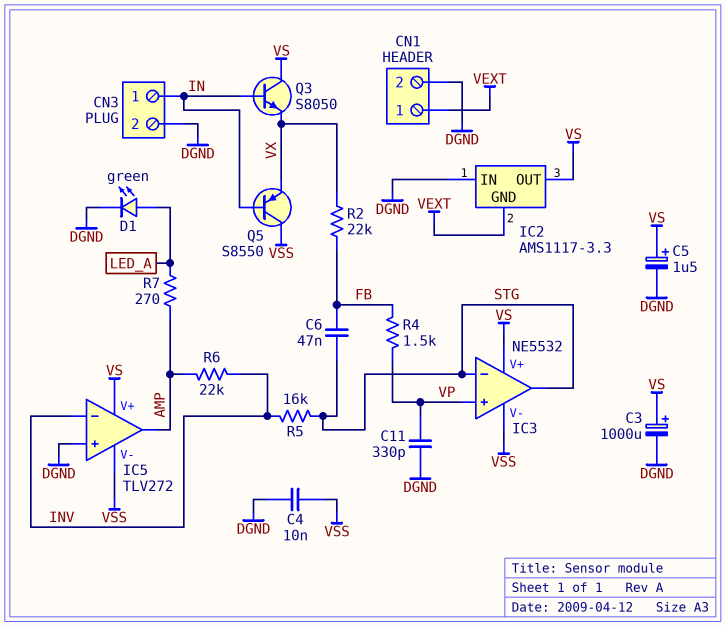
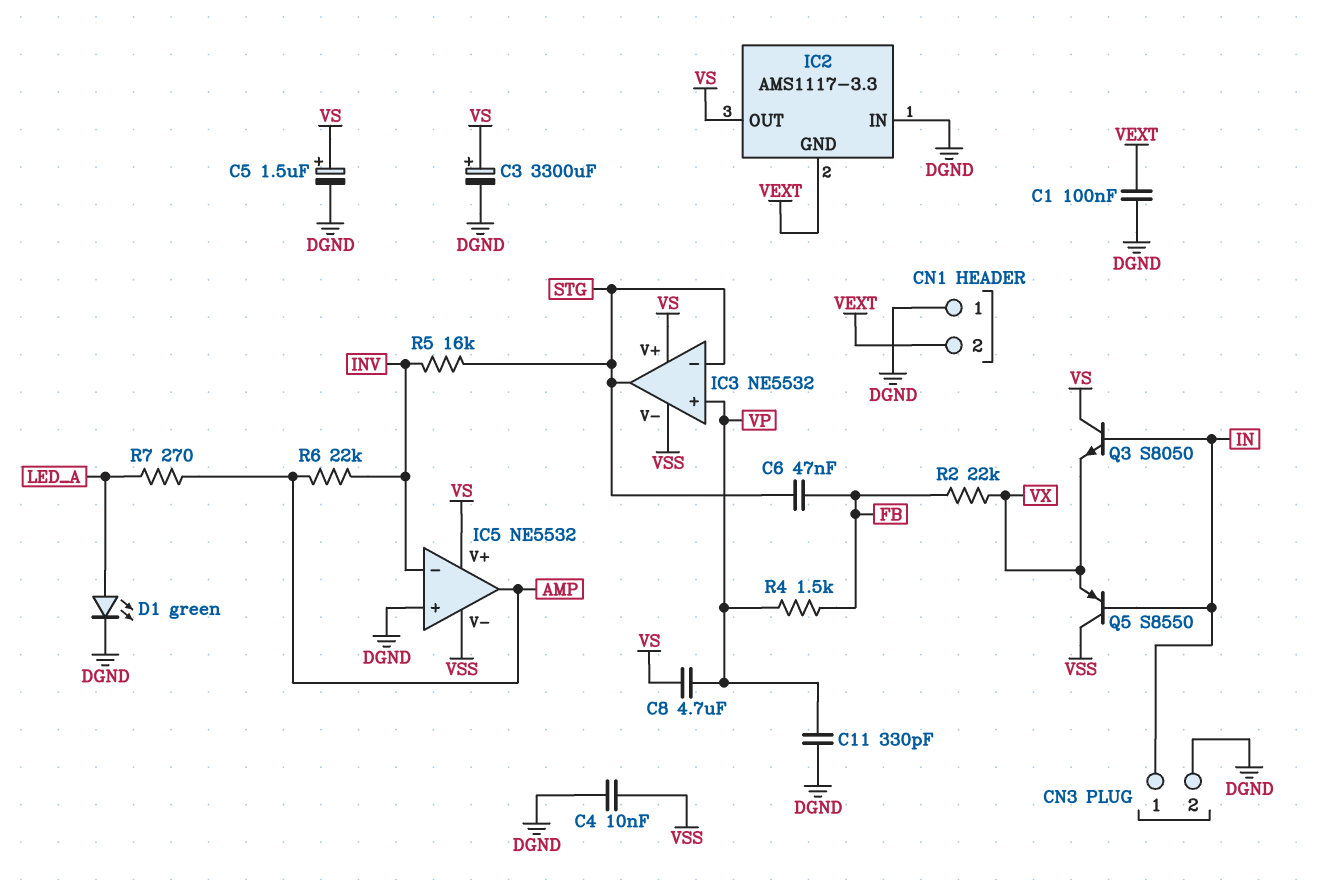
C1: none -> 100nF (DGND, VEXT)
C3: 1000uF (plus VS, minus DGND) -> 3300uF (plus VS, minus DGND)
C8: none -> 4.7uF (VP, VS)
CN1 pin 1: VEXT -> DGND
CN1 pin 2: DGND -> VEXT
IC5: TLV272 -> NE5532

